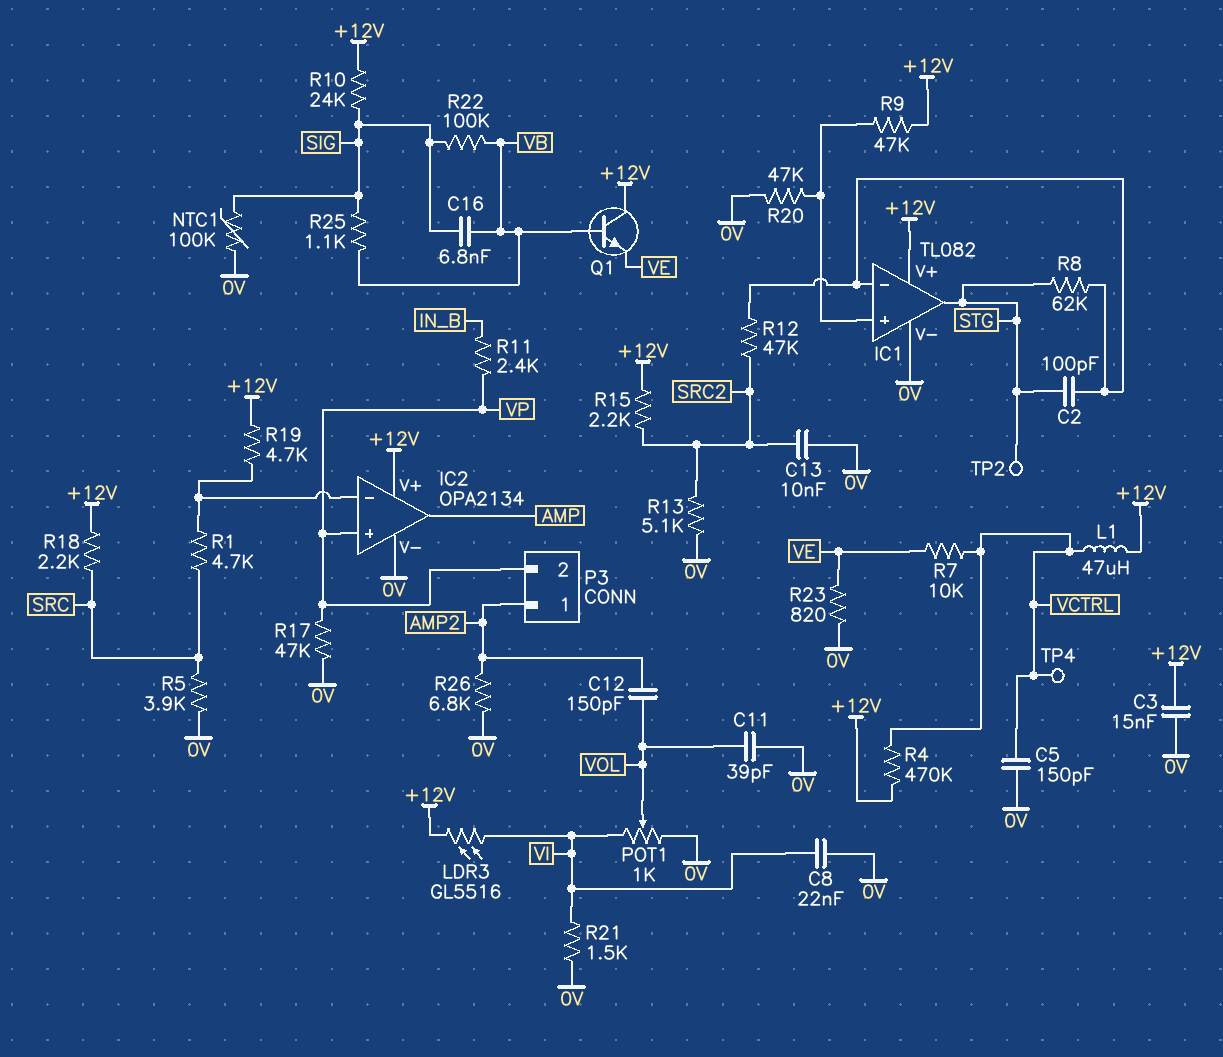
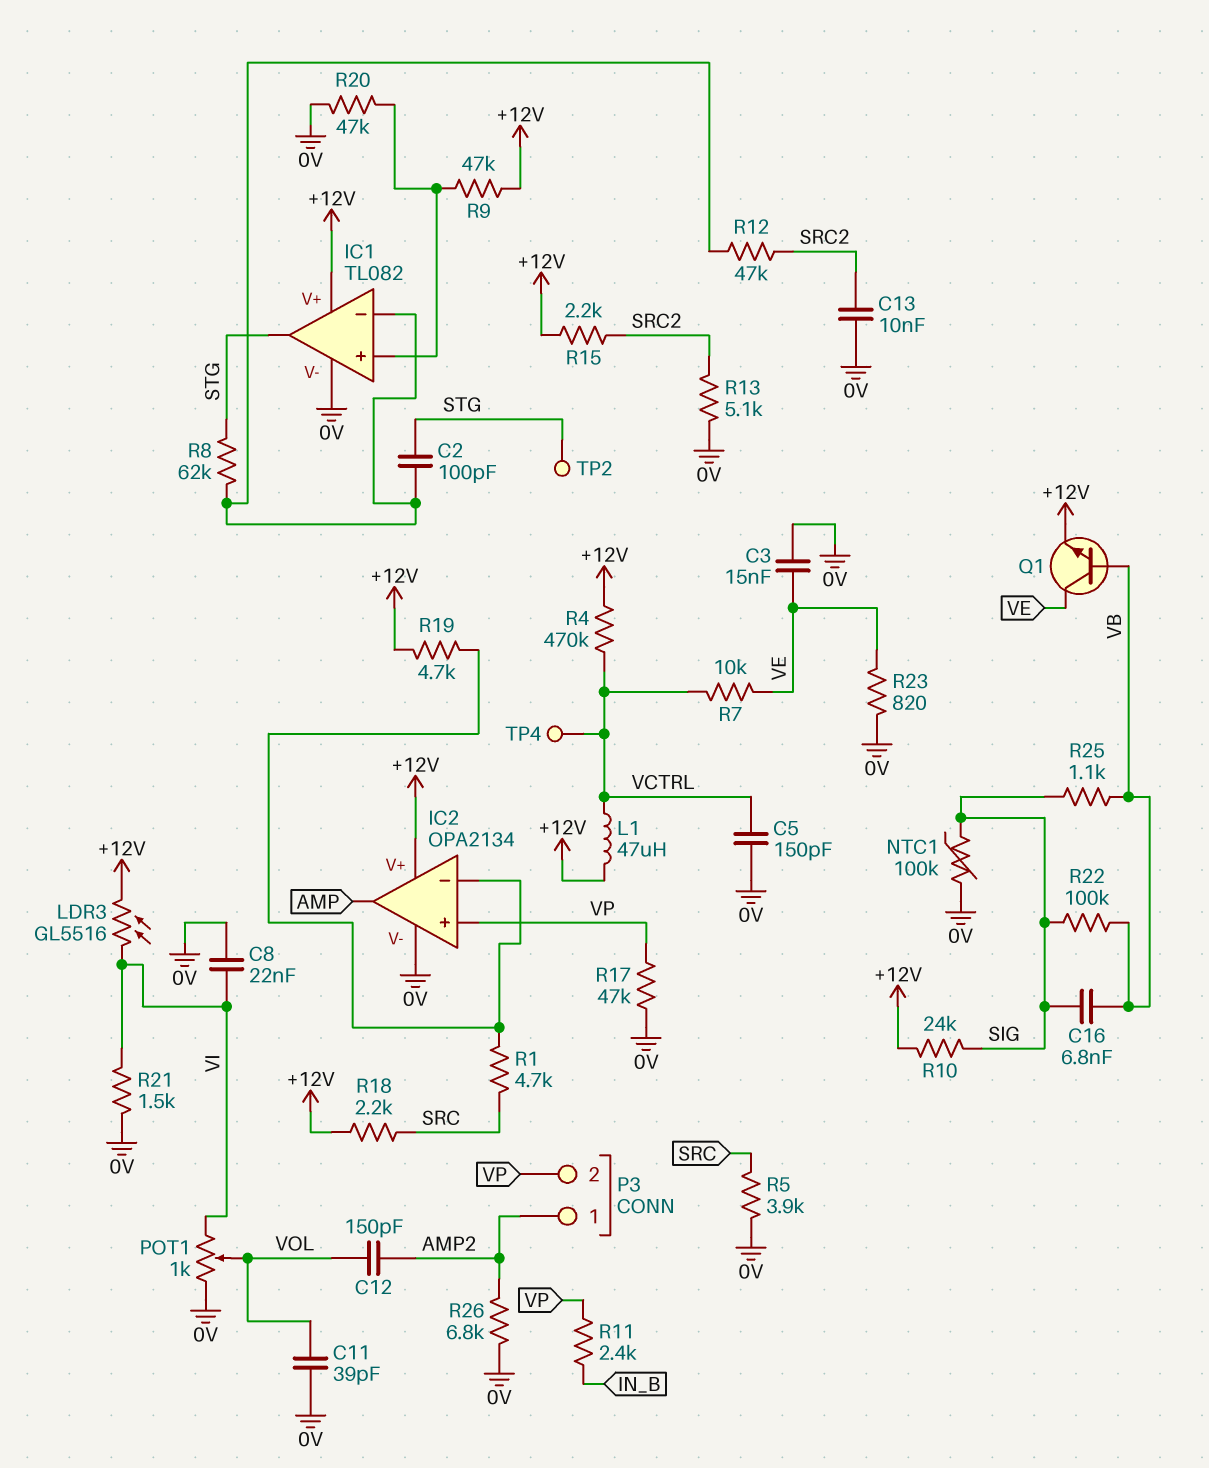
C3: 15nF (+12V, 0V) -> 15nF (0V, VE)
Q1: NPN (B VB, C +12V, E VE) -> NPN (B VB, C VE, E +12V)

